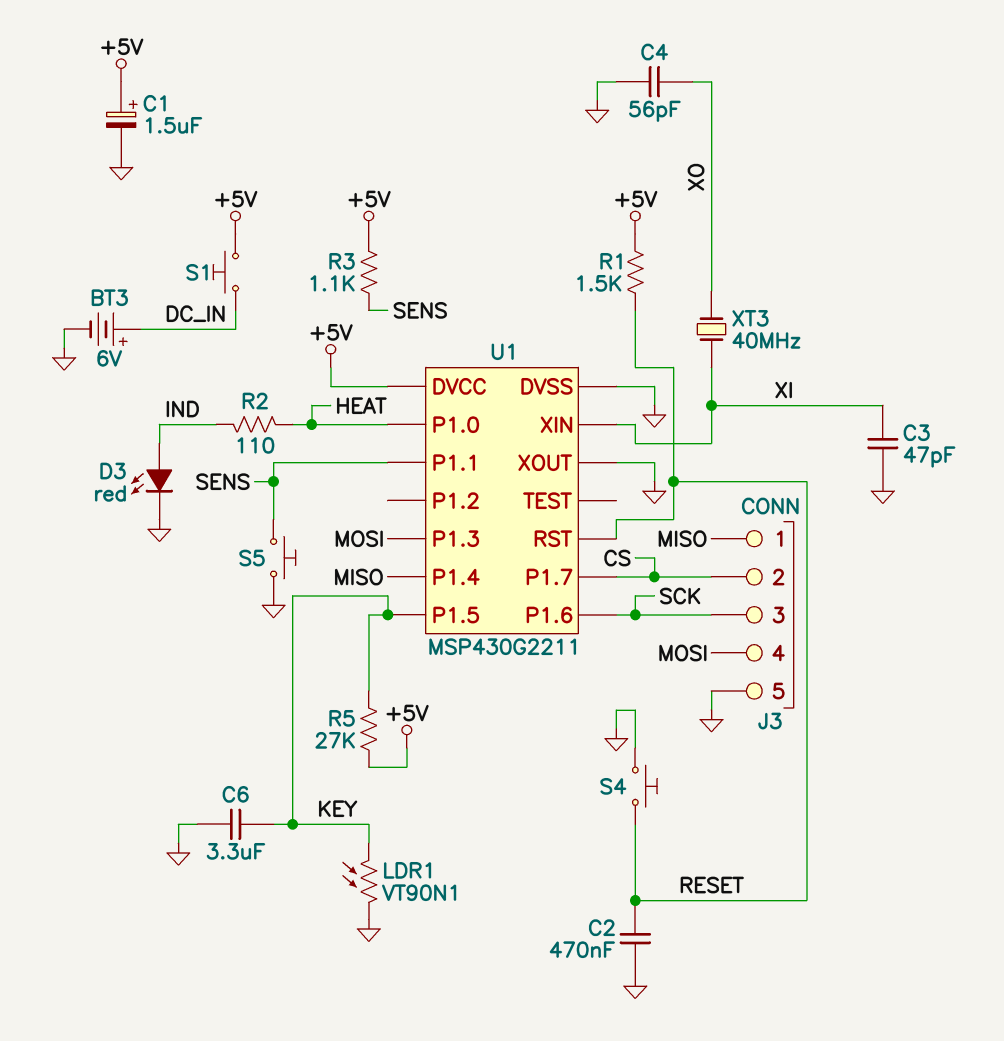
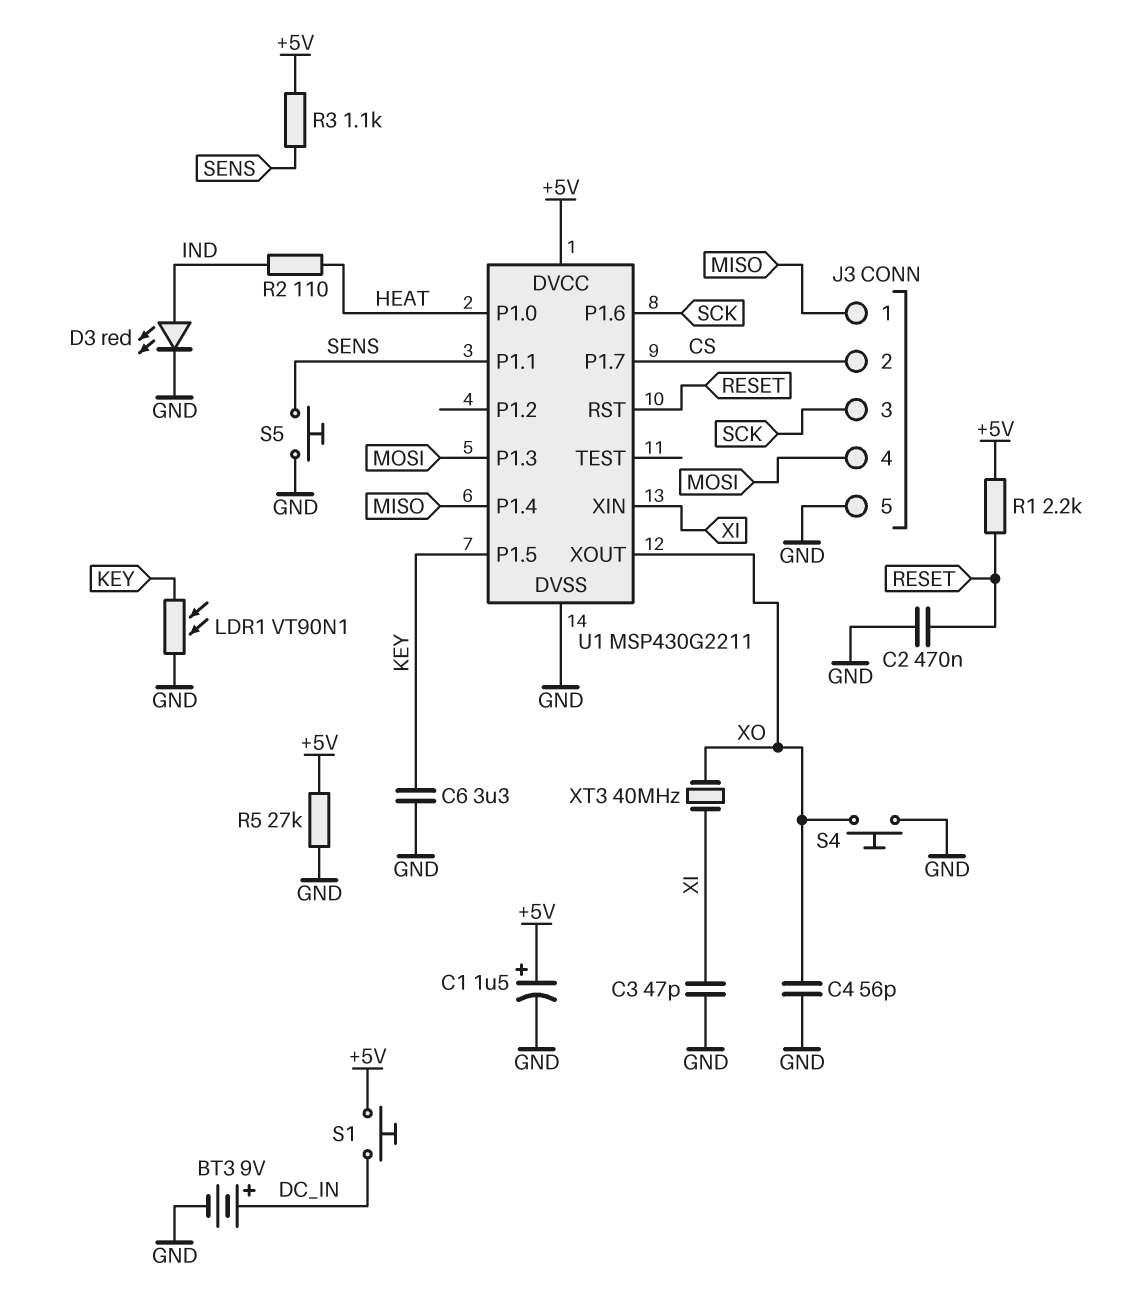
BT3: 6V (plus DC_IN, minus GND) -> 9V (plus DC_IN, minus GND)
R1: 1.5k (+5V, RESET) -> 2.2k (+5V, RESET)
R5: 27k (+5V, KEY) -> 27k (+5V, GND)
S4: button (GND, RESET) -> button (GND, XO)
U1 pin XOUT: GND -> XO

